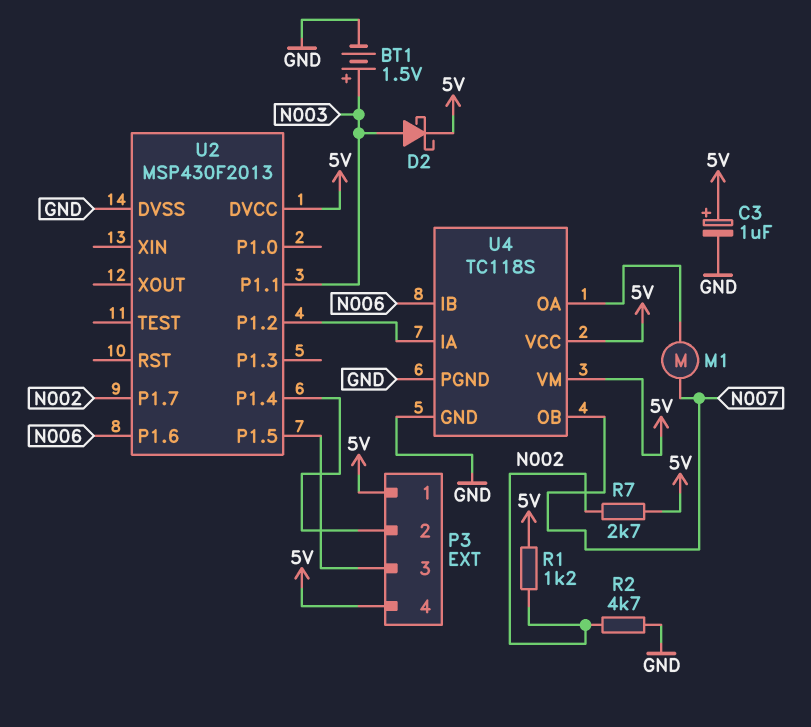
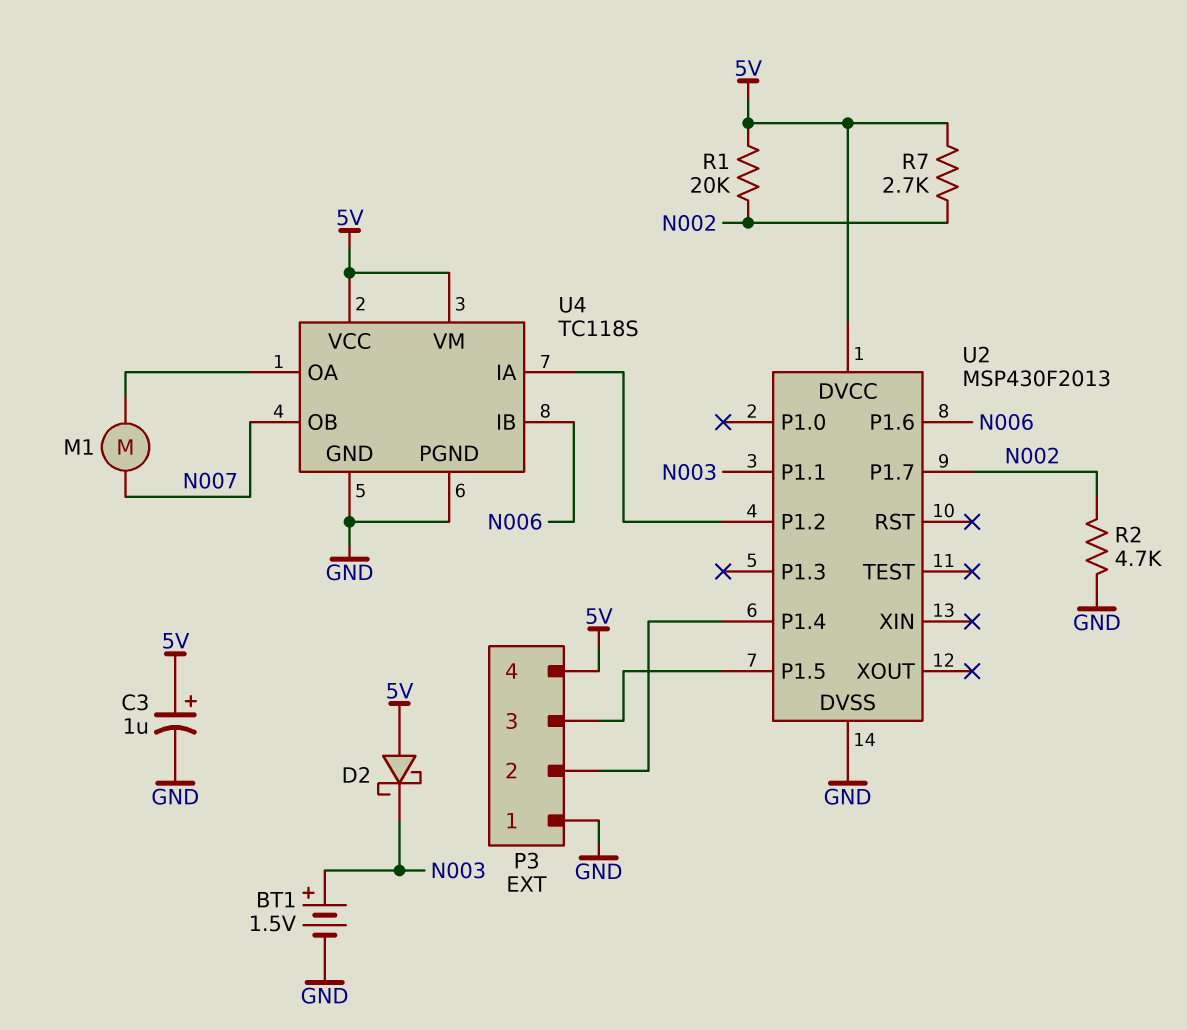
D2: schottky (A N003, K 5V) -> schottky (A 5V, K N003)
P3 pin 1: 5V -> GND
R1: 1.2k (5V, N002) -> 20k (5V, N002)

